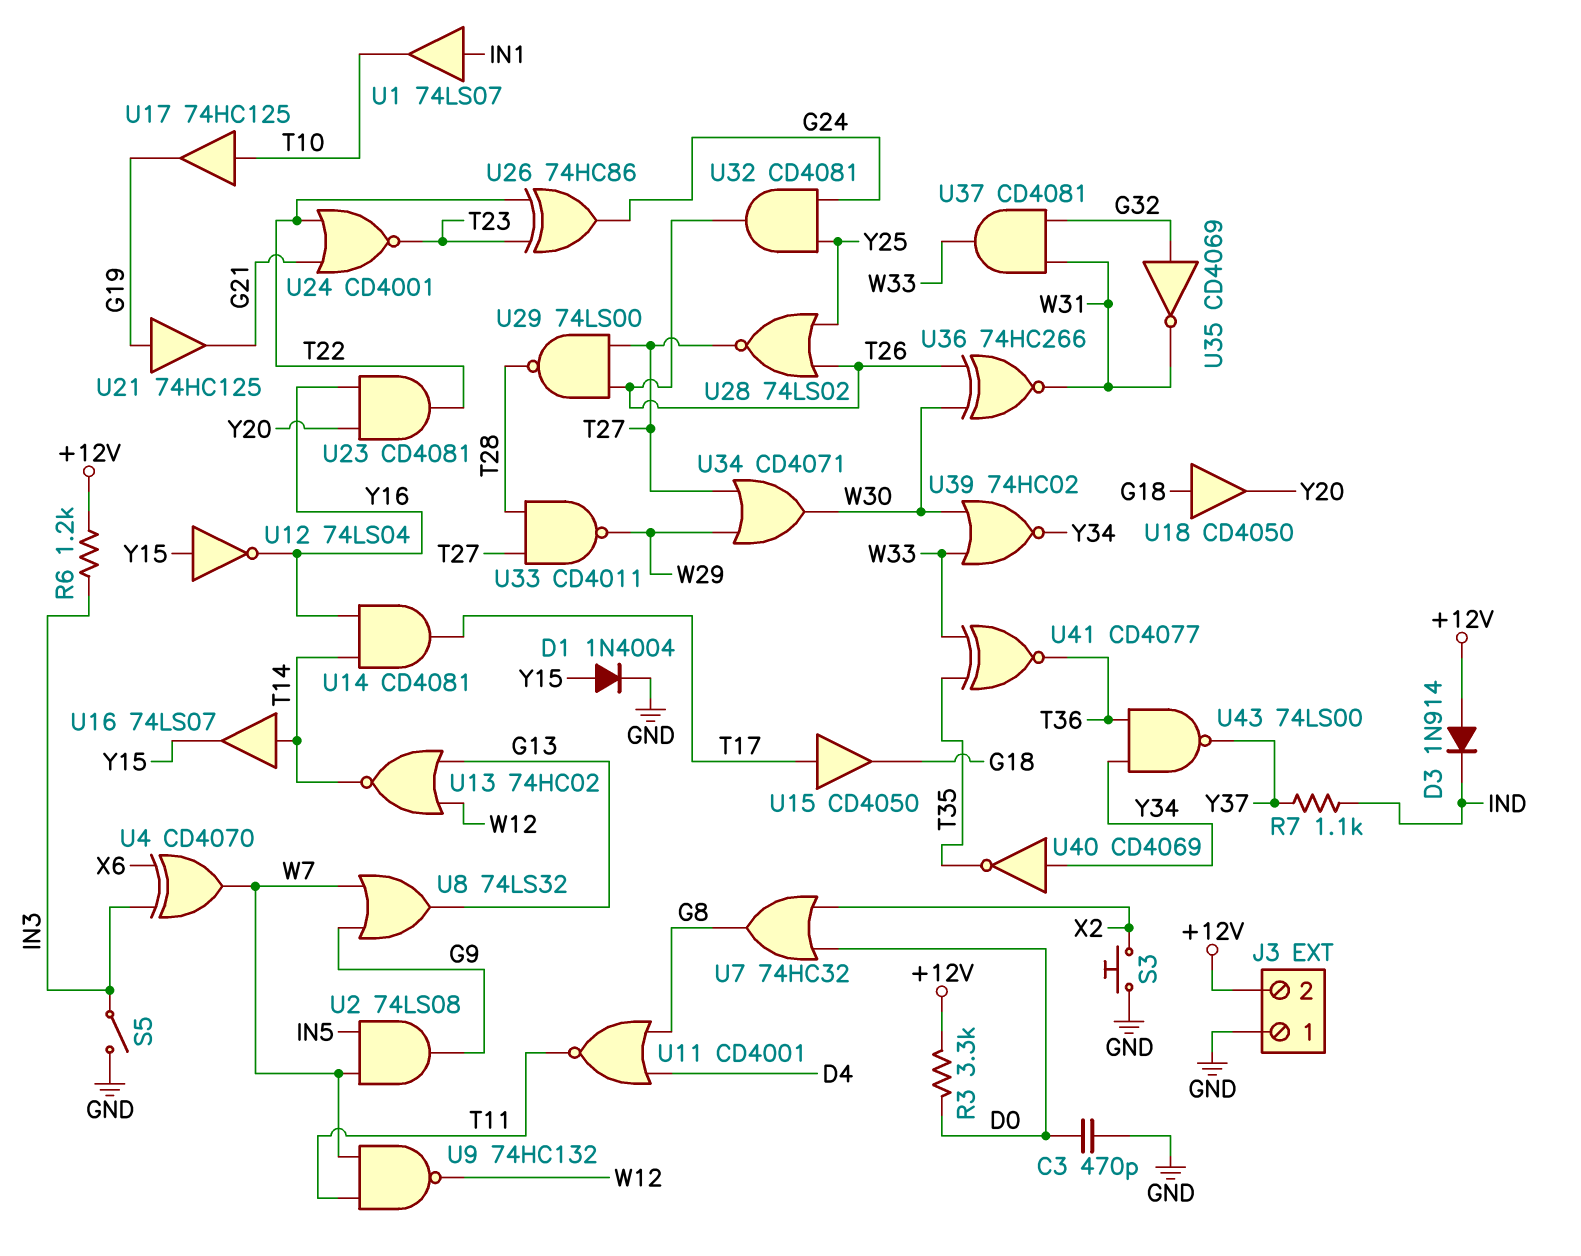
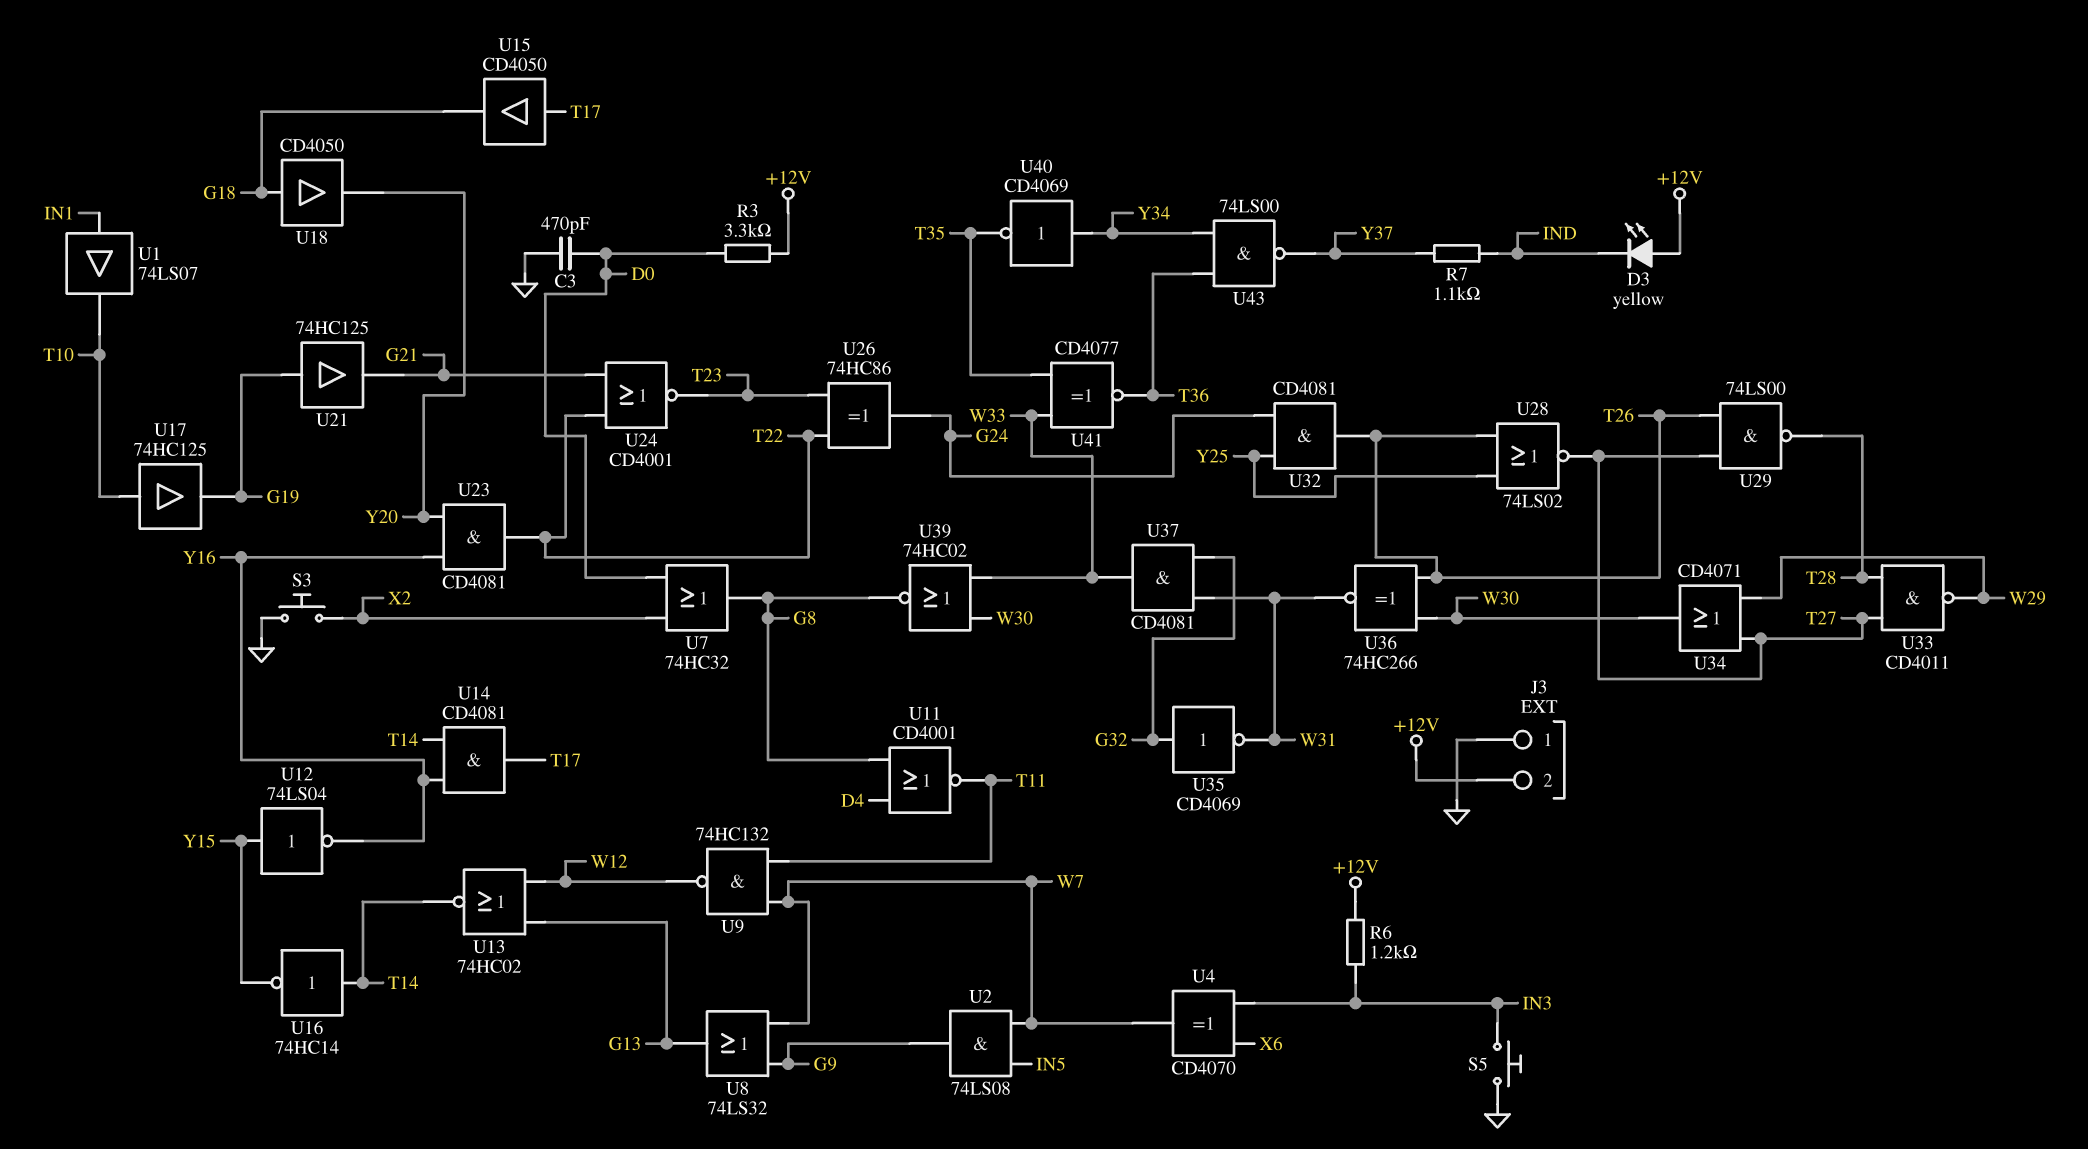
D1: diode 1N4004 (A Y15, K GND) -> none
D3: diode 1N914 (A +12V, K IND) -> LED yellow (A +12V, K IND)
S5: switch (GND, IN3) -> button (GND, IN3)
U16: buffer 74LS07 (in T14, out Y15) -> NOT 74HC14 (in T14, out Y15)
U39: NOR 74HC02 (in W30, in W33, out Y34) -> NOR 74HC02 (in W30, in W33, out G8)

